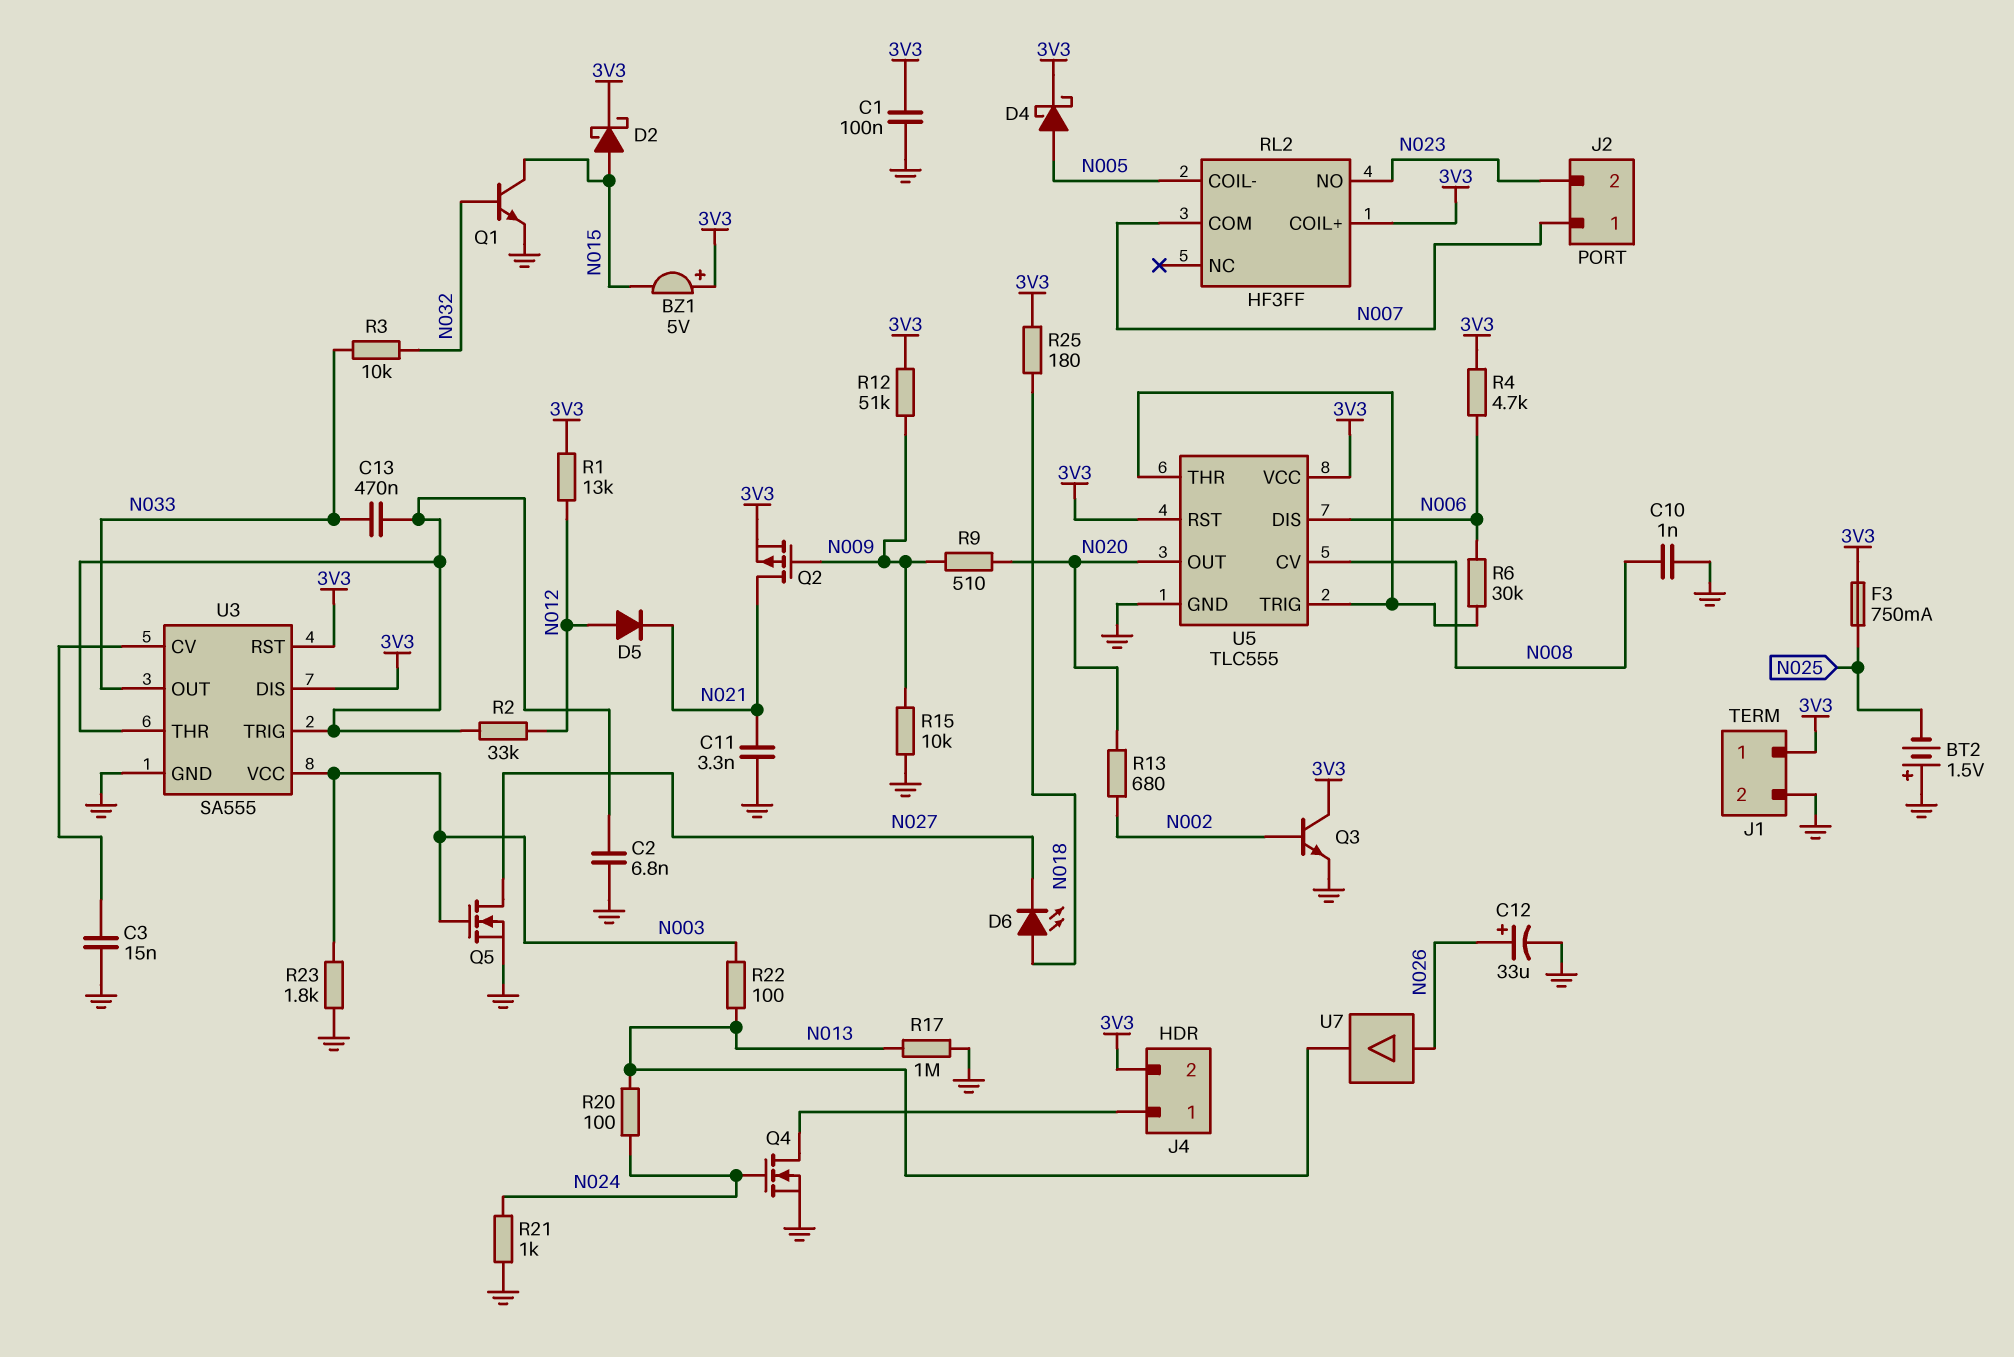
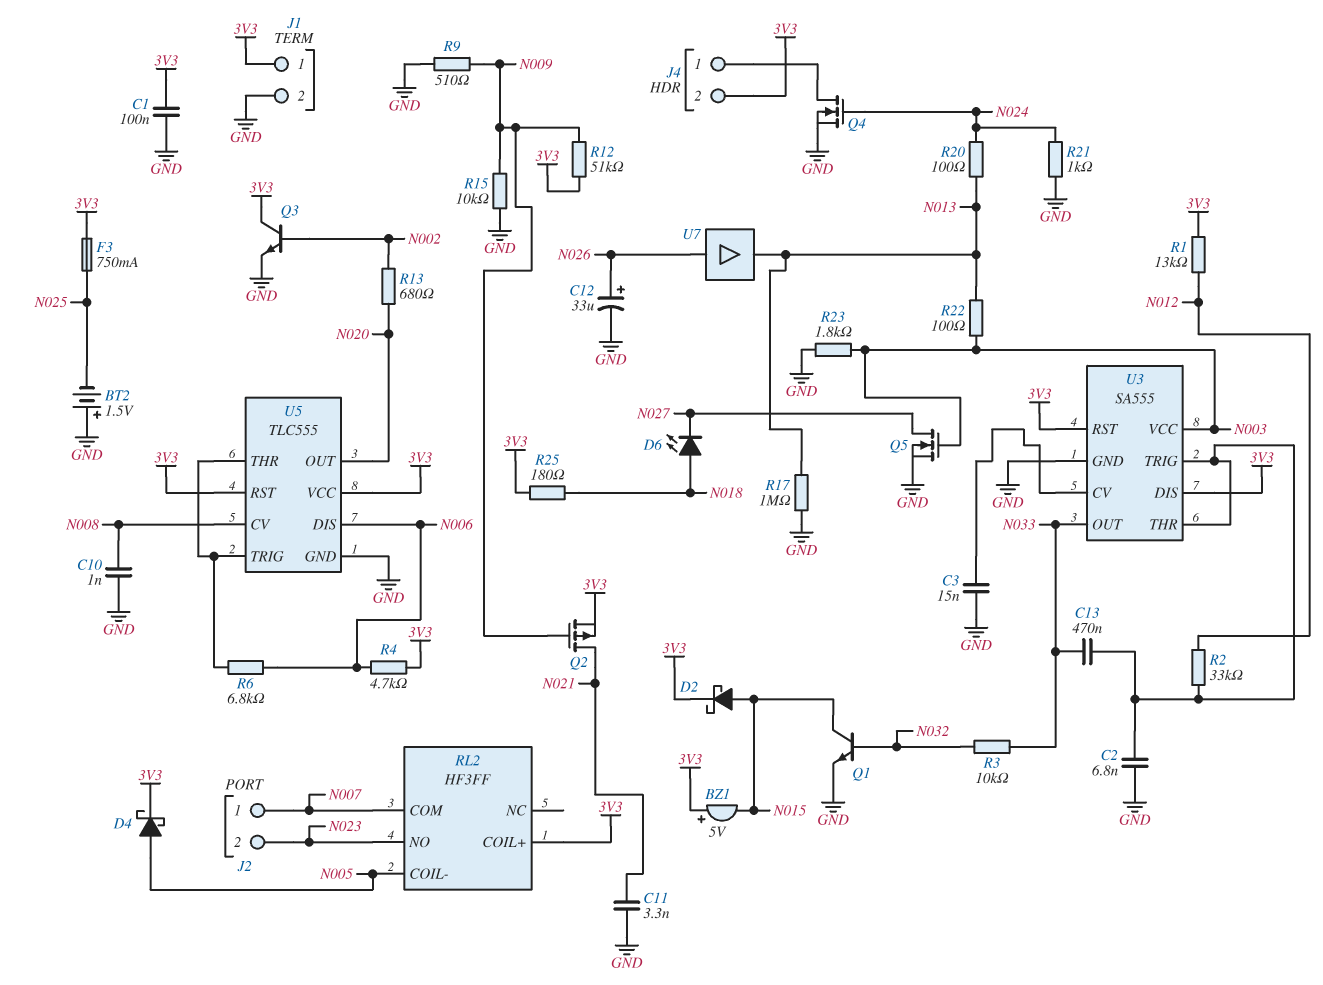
D5: diode (A N012, K N021) -> none
R6: 30k (N006, U5/THR) -> 6.8k (N006, U5/THR)
R9: 510 (N009, N020) -> 510 (GND, N009)

